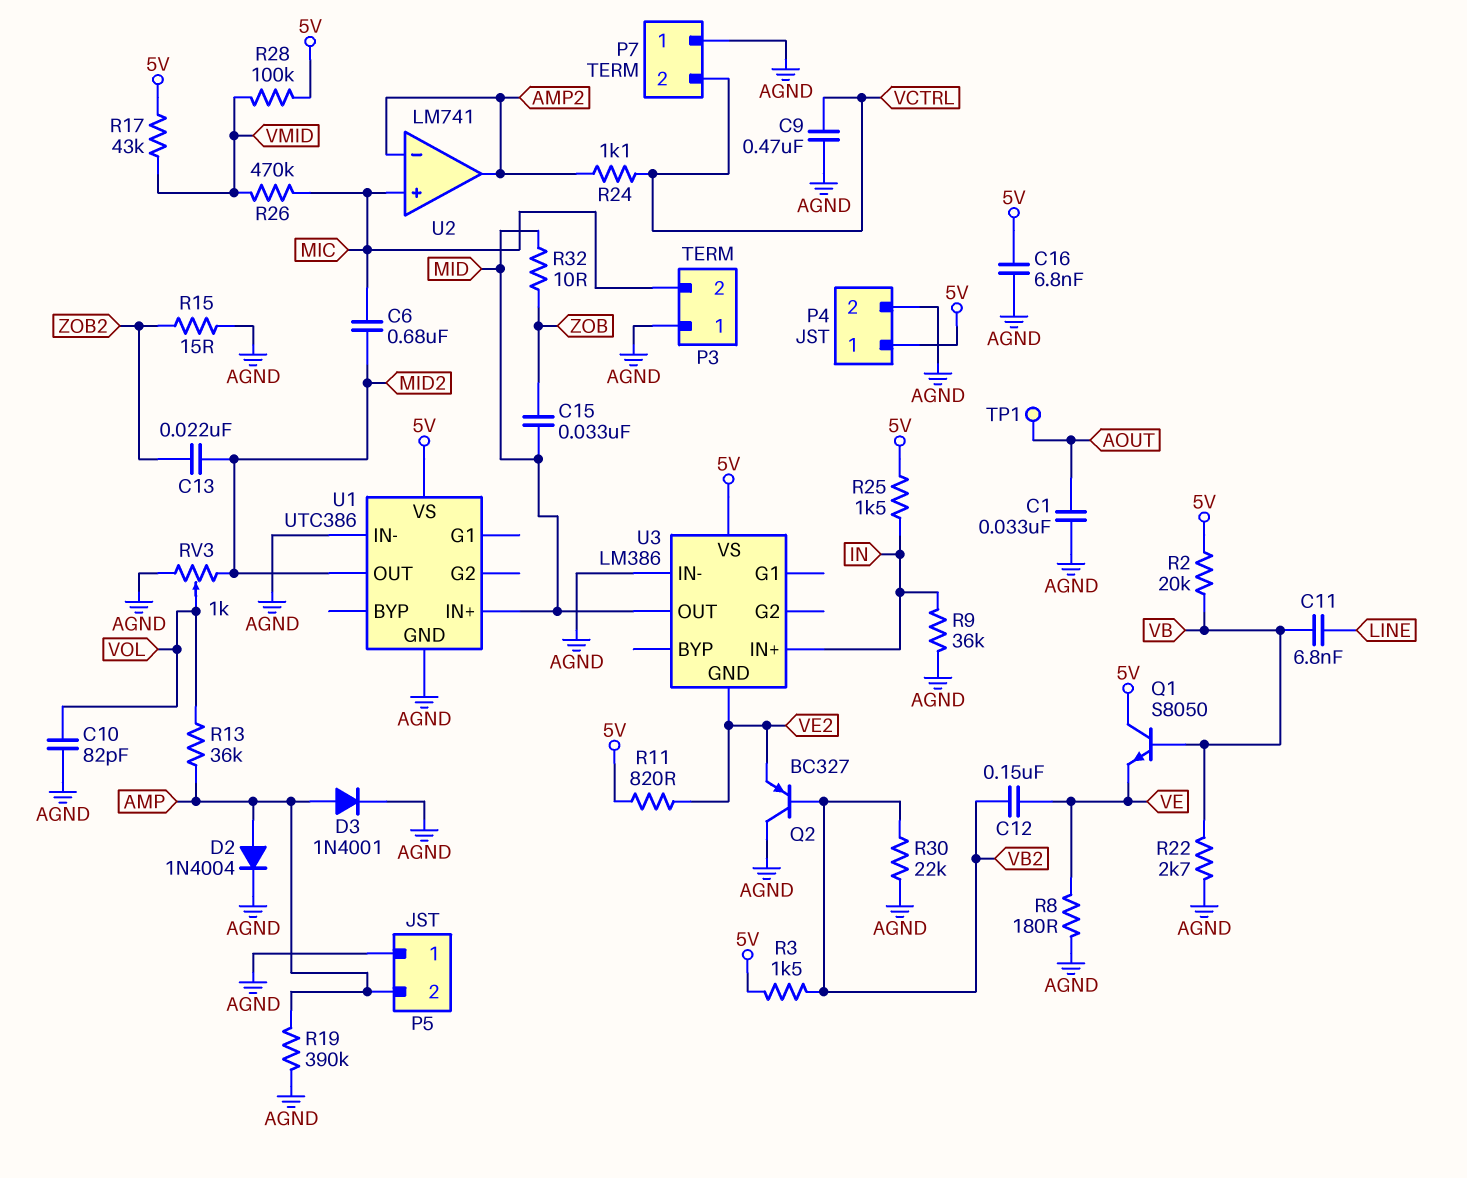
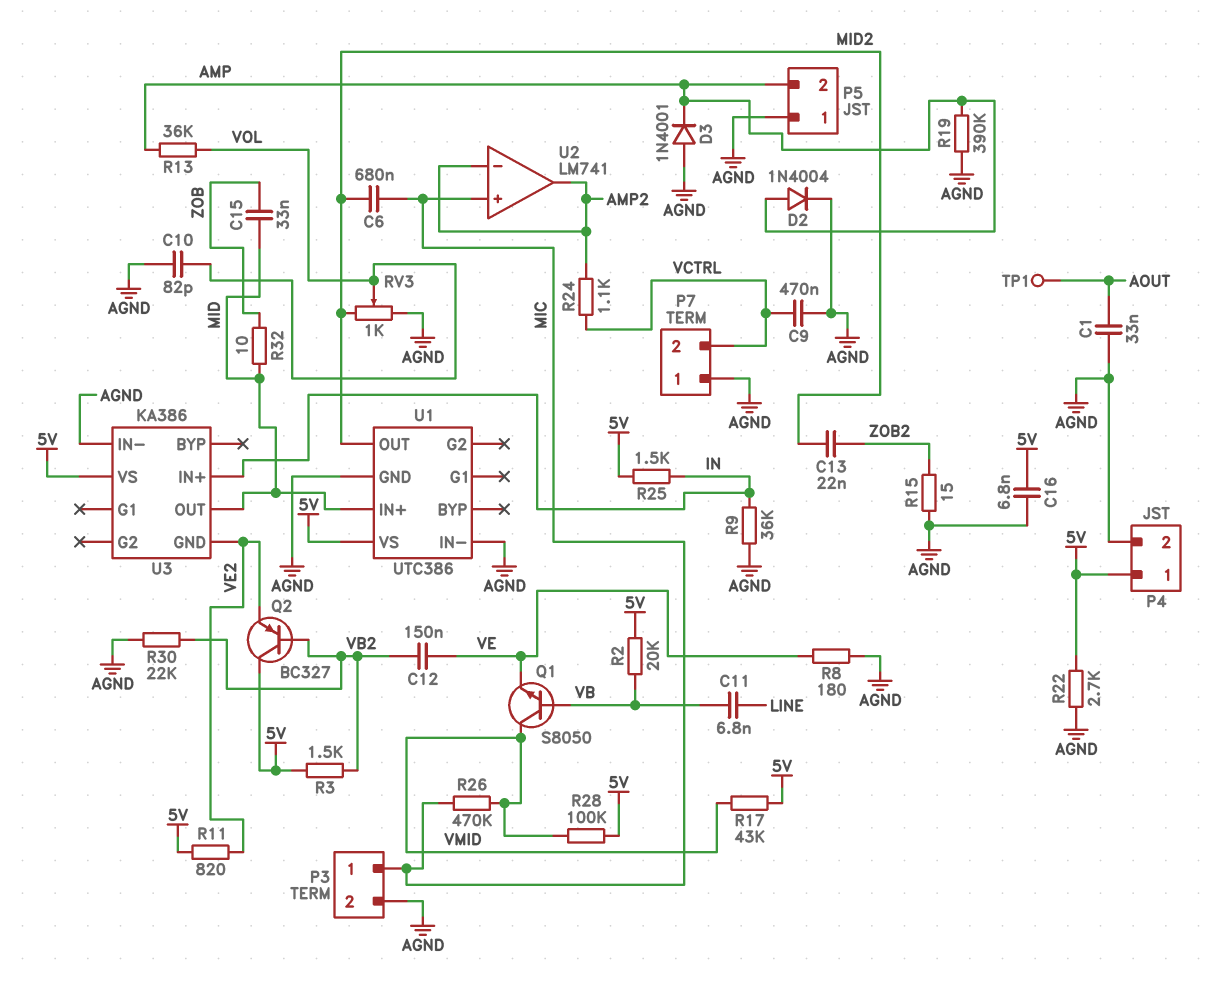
D3: diode 1N4001 (A AMP, K AGND) -> diode 1N4001 (A AGND, K AMP)
P3 pin 1: AGND -> MIC
P3 pin 2: MIC -> AGND
Q1: NPN S8050 (B VB, C 5V, E VE) -> NPN S8050 (B VB, C VMID, E VE)
Q2: PNP BC327 (B VB2, C AGND, E VE2) -> PNP BC327 (B VB2, C 5V, E VE2)
R22: 2.7k (AGND, VB) -> 2.7k (5V, AGND)
U3: LM386 -> KA386

